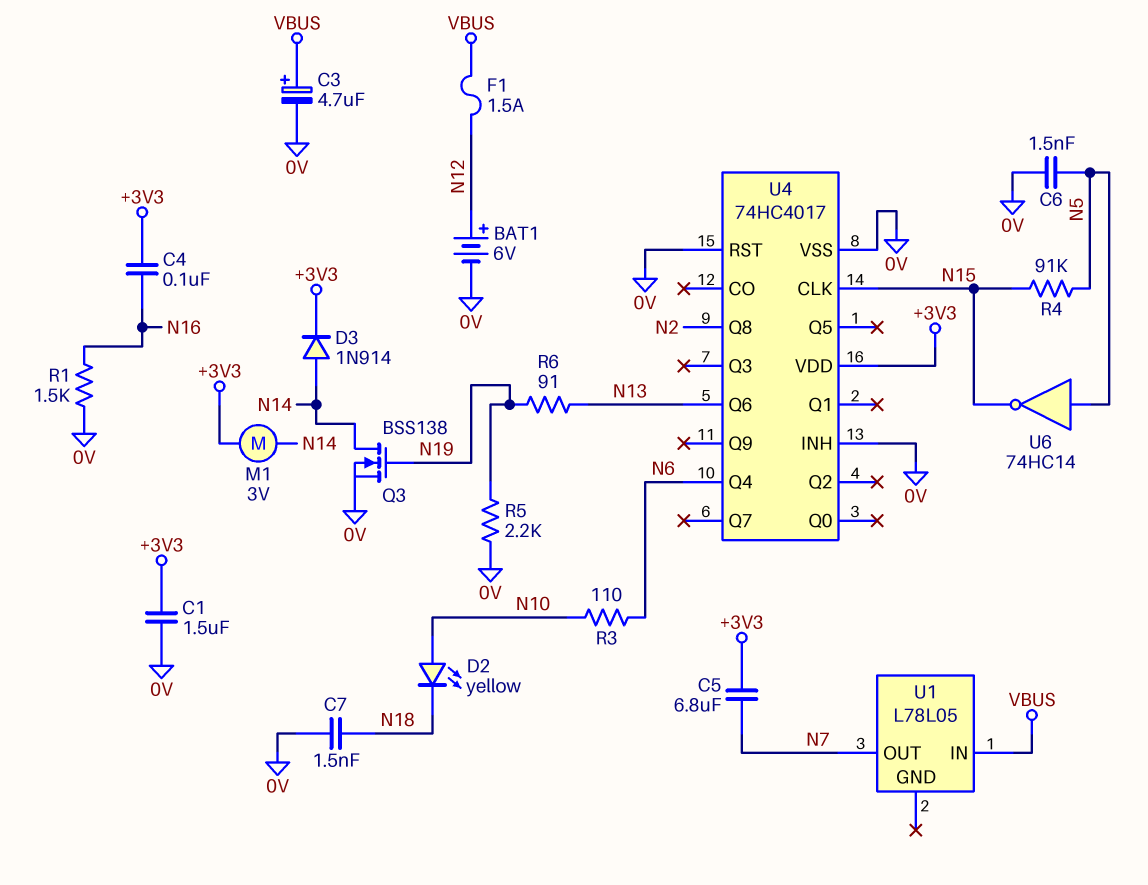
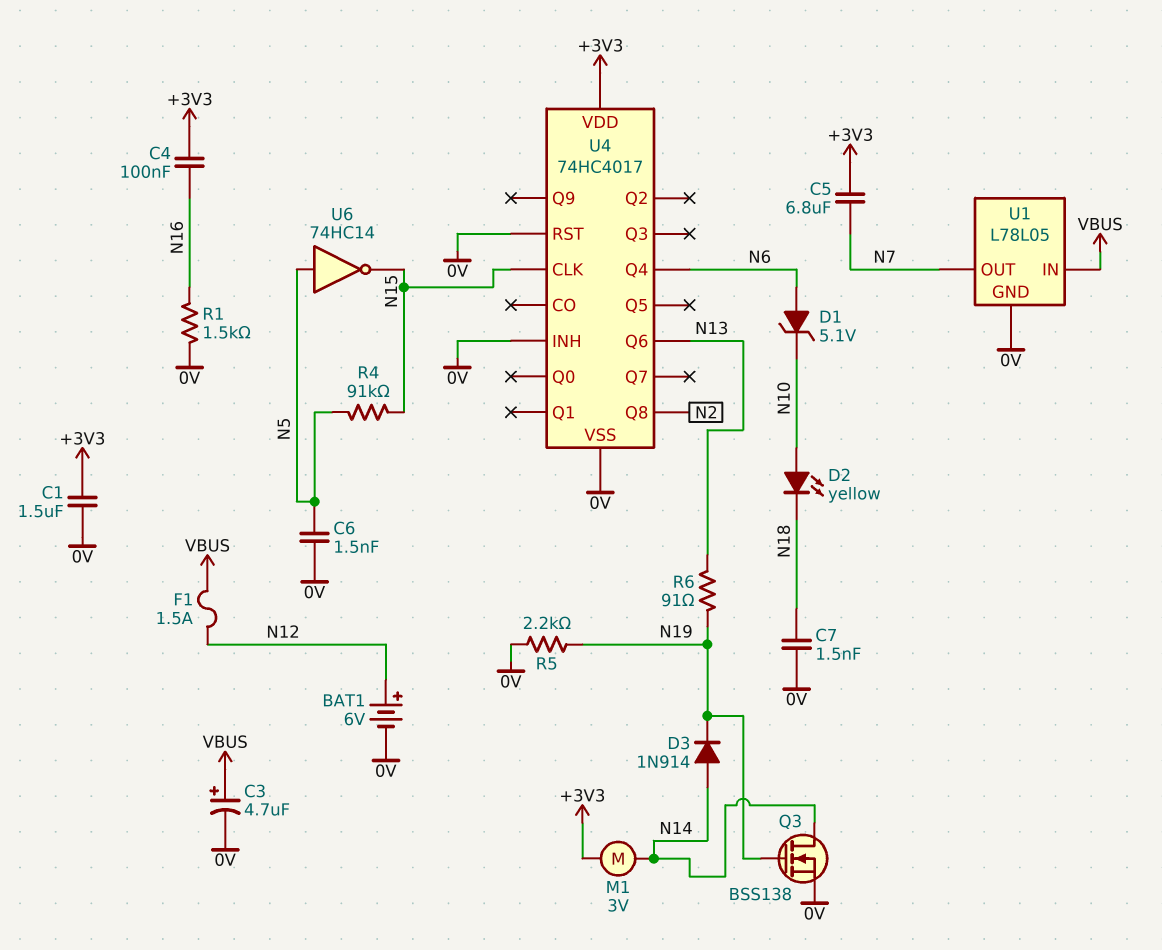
D1: none -> zener 5.1V (A N6, K N10)
D3: diode 1N914 (A N14, K +3V3) -> diode 1N914 (A N14, K N19)
R3: 110 (N6, N10) -> none
U1 pin GND: none -> 0V

